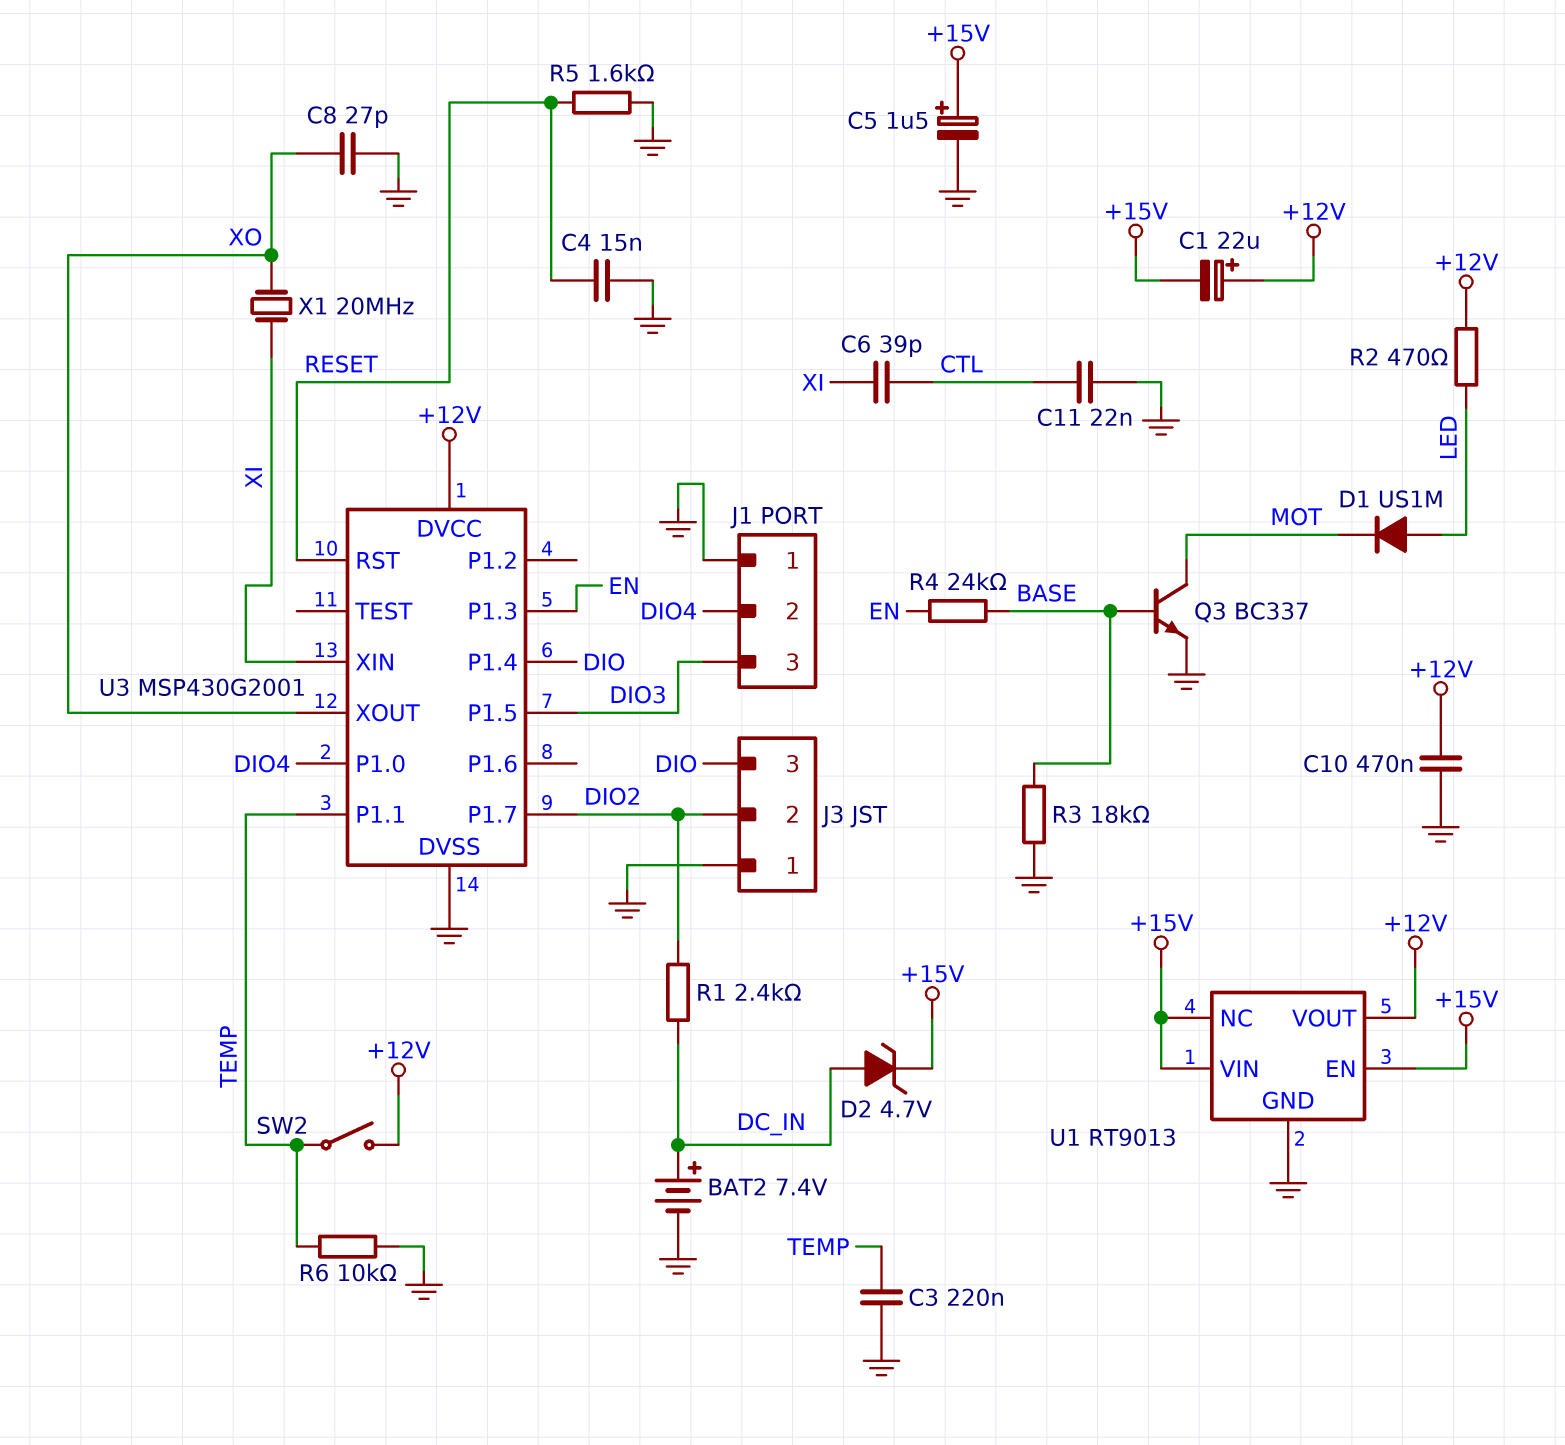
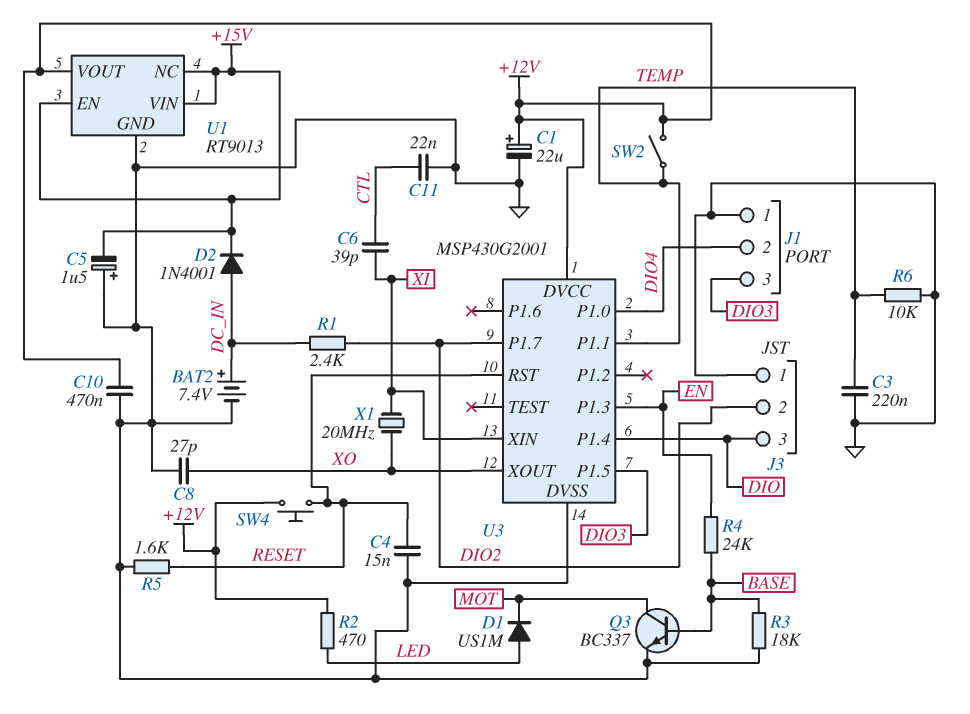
C1: 22uF (plus +12V, minus +15V) -> 22uF (plus +12V, minus GND)
C5: 1.5uF (plus +15V, minus GND) -> 1.5uF (plus GND, minus +15V)
D2: zener 4.7V (A DC_IN, K +15V) -> diode 1N4001 (A DC_IN, K +15V)
SW4: none -> button (+12V, RESET)

